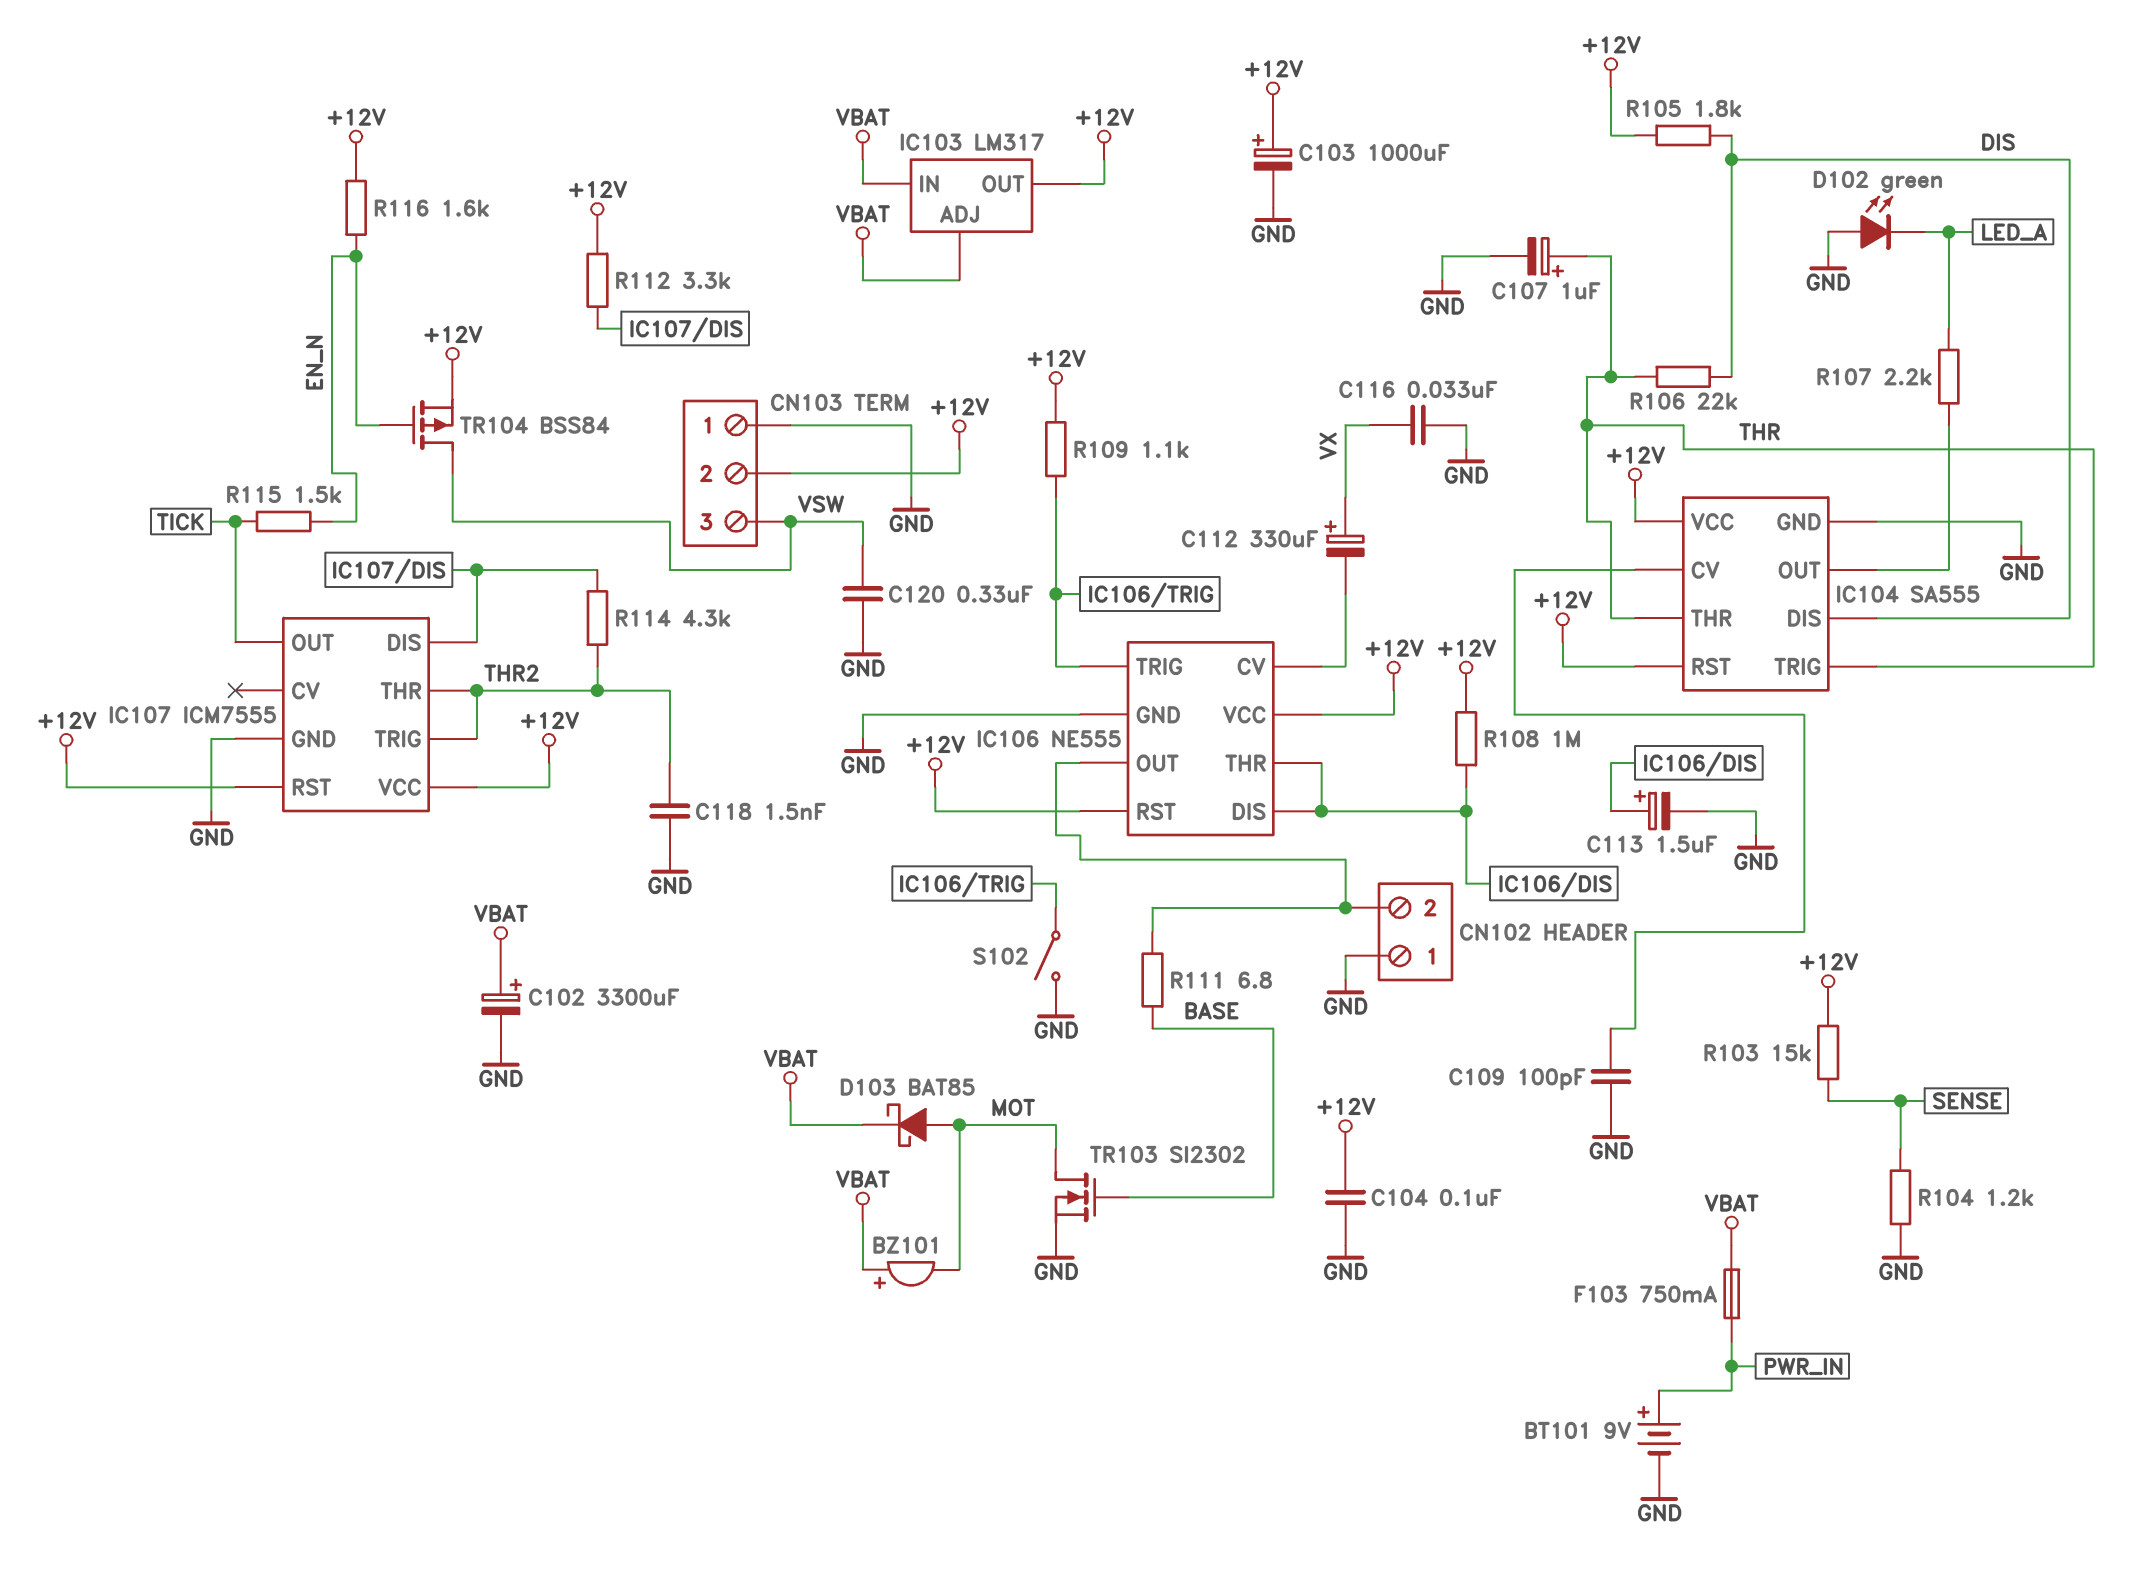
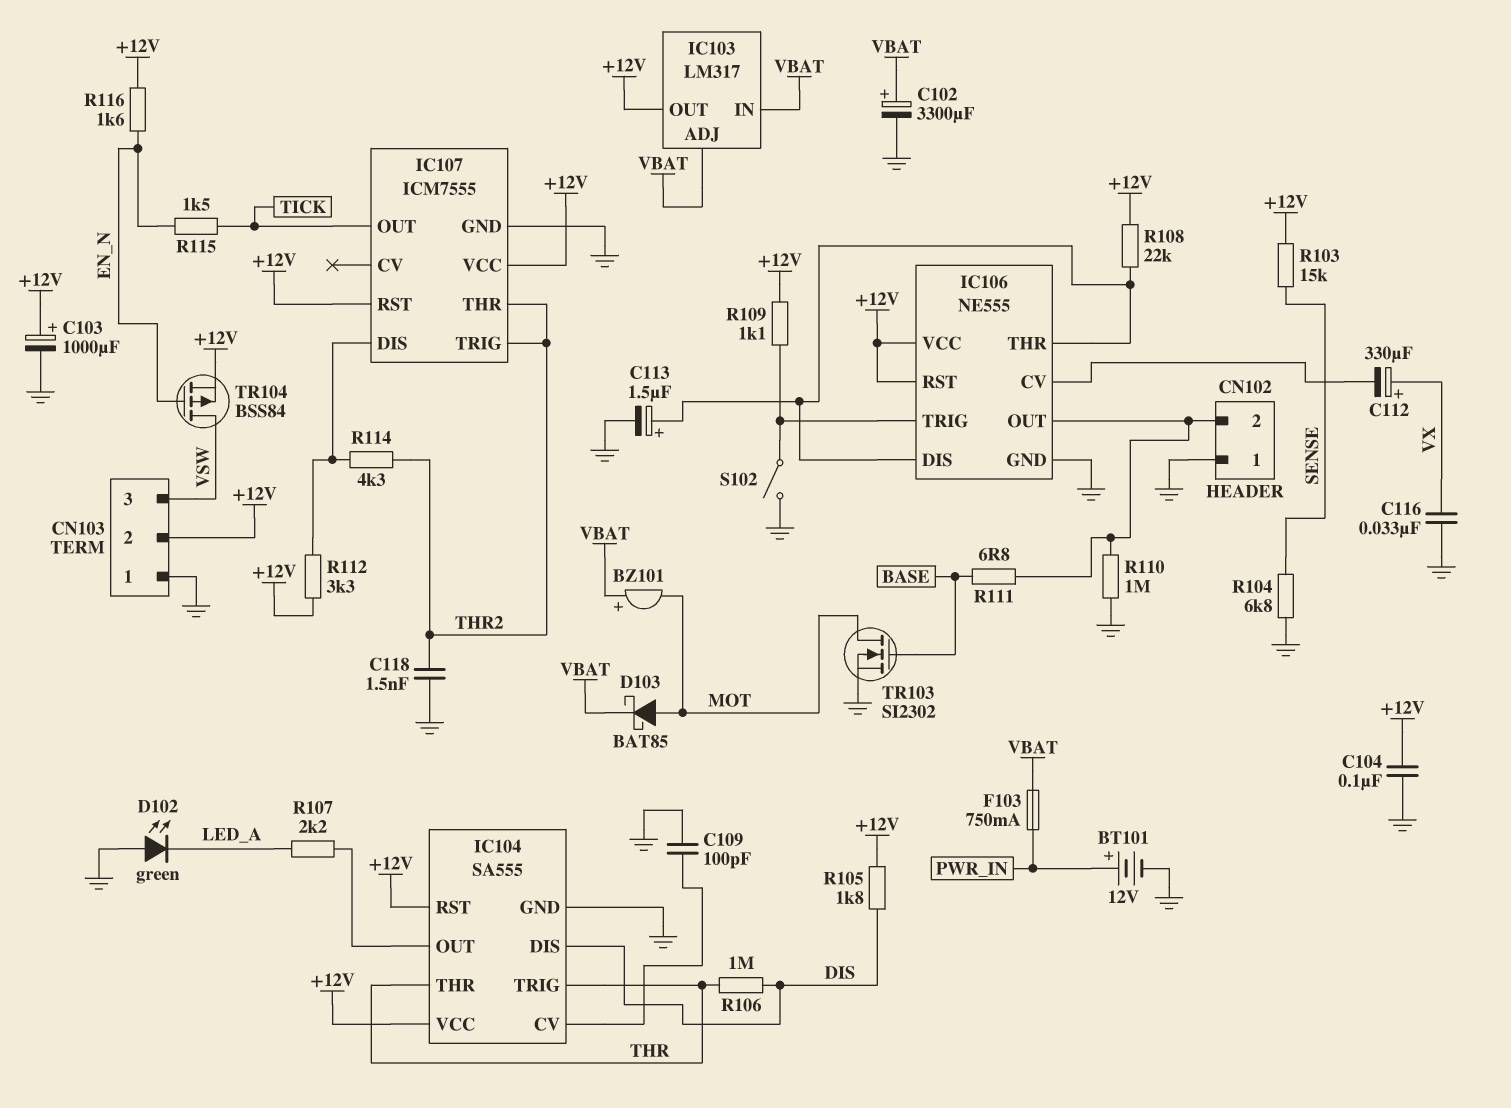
BT101: 9V (plus PWR_IN, minus GND) -> 12V (plus PWR_IN, minus GND)
C107: 1uF (plus THR, minus GND) -> none
C120: 330nF (GND, VSW) -> none
R104: 1.2k (GND, SENSE) -> 6.8k (GND, SENSE)
R106: 22k (DIS, THR) -> 1M (DIS, THR)
R108: 1M (+12V, IC106/DIS) -> 22k (+12V, IC106/DIS)
R110: none -> 1M (CN102/2, GND)

